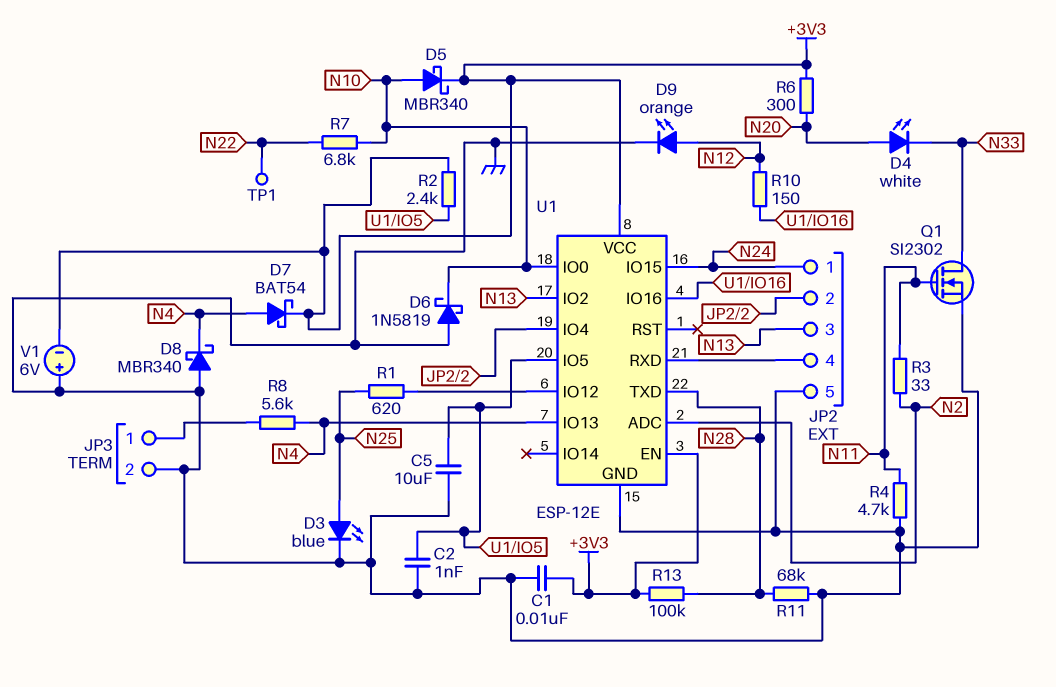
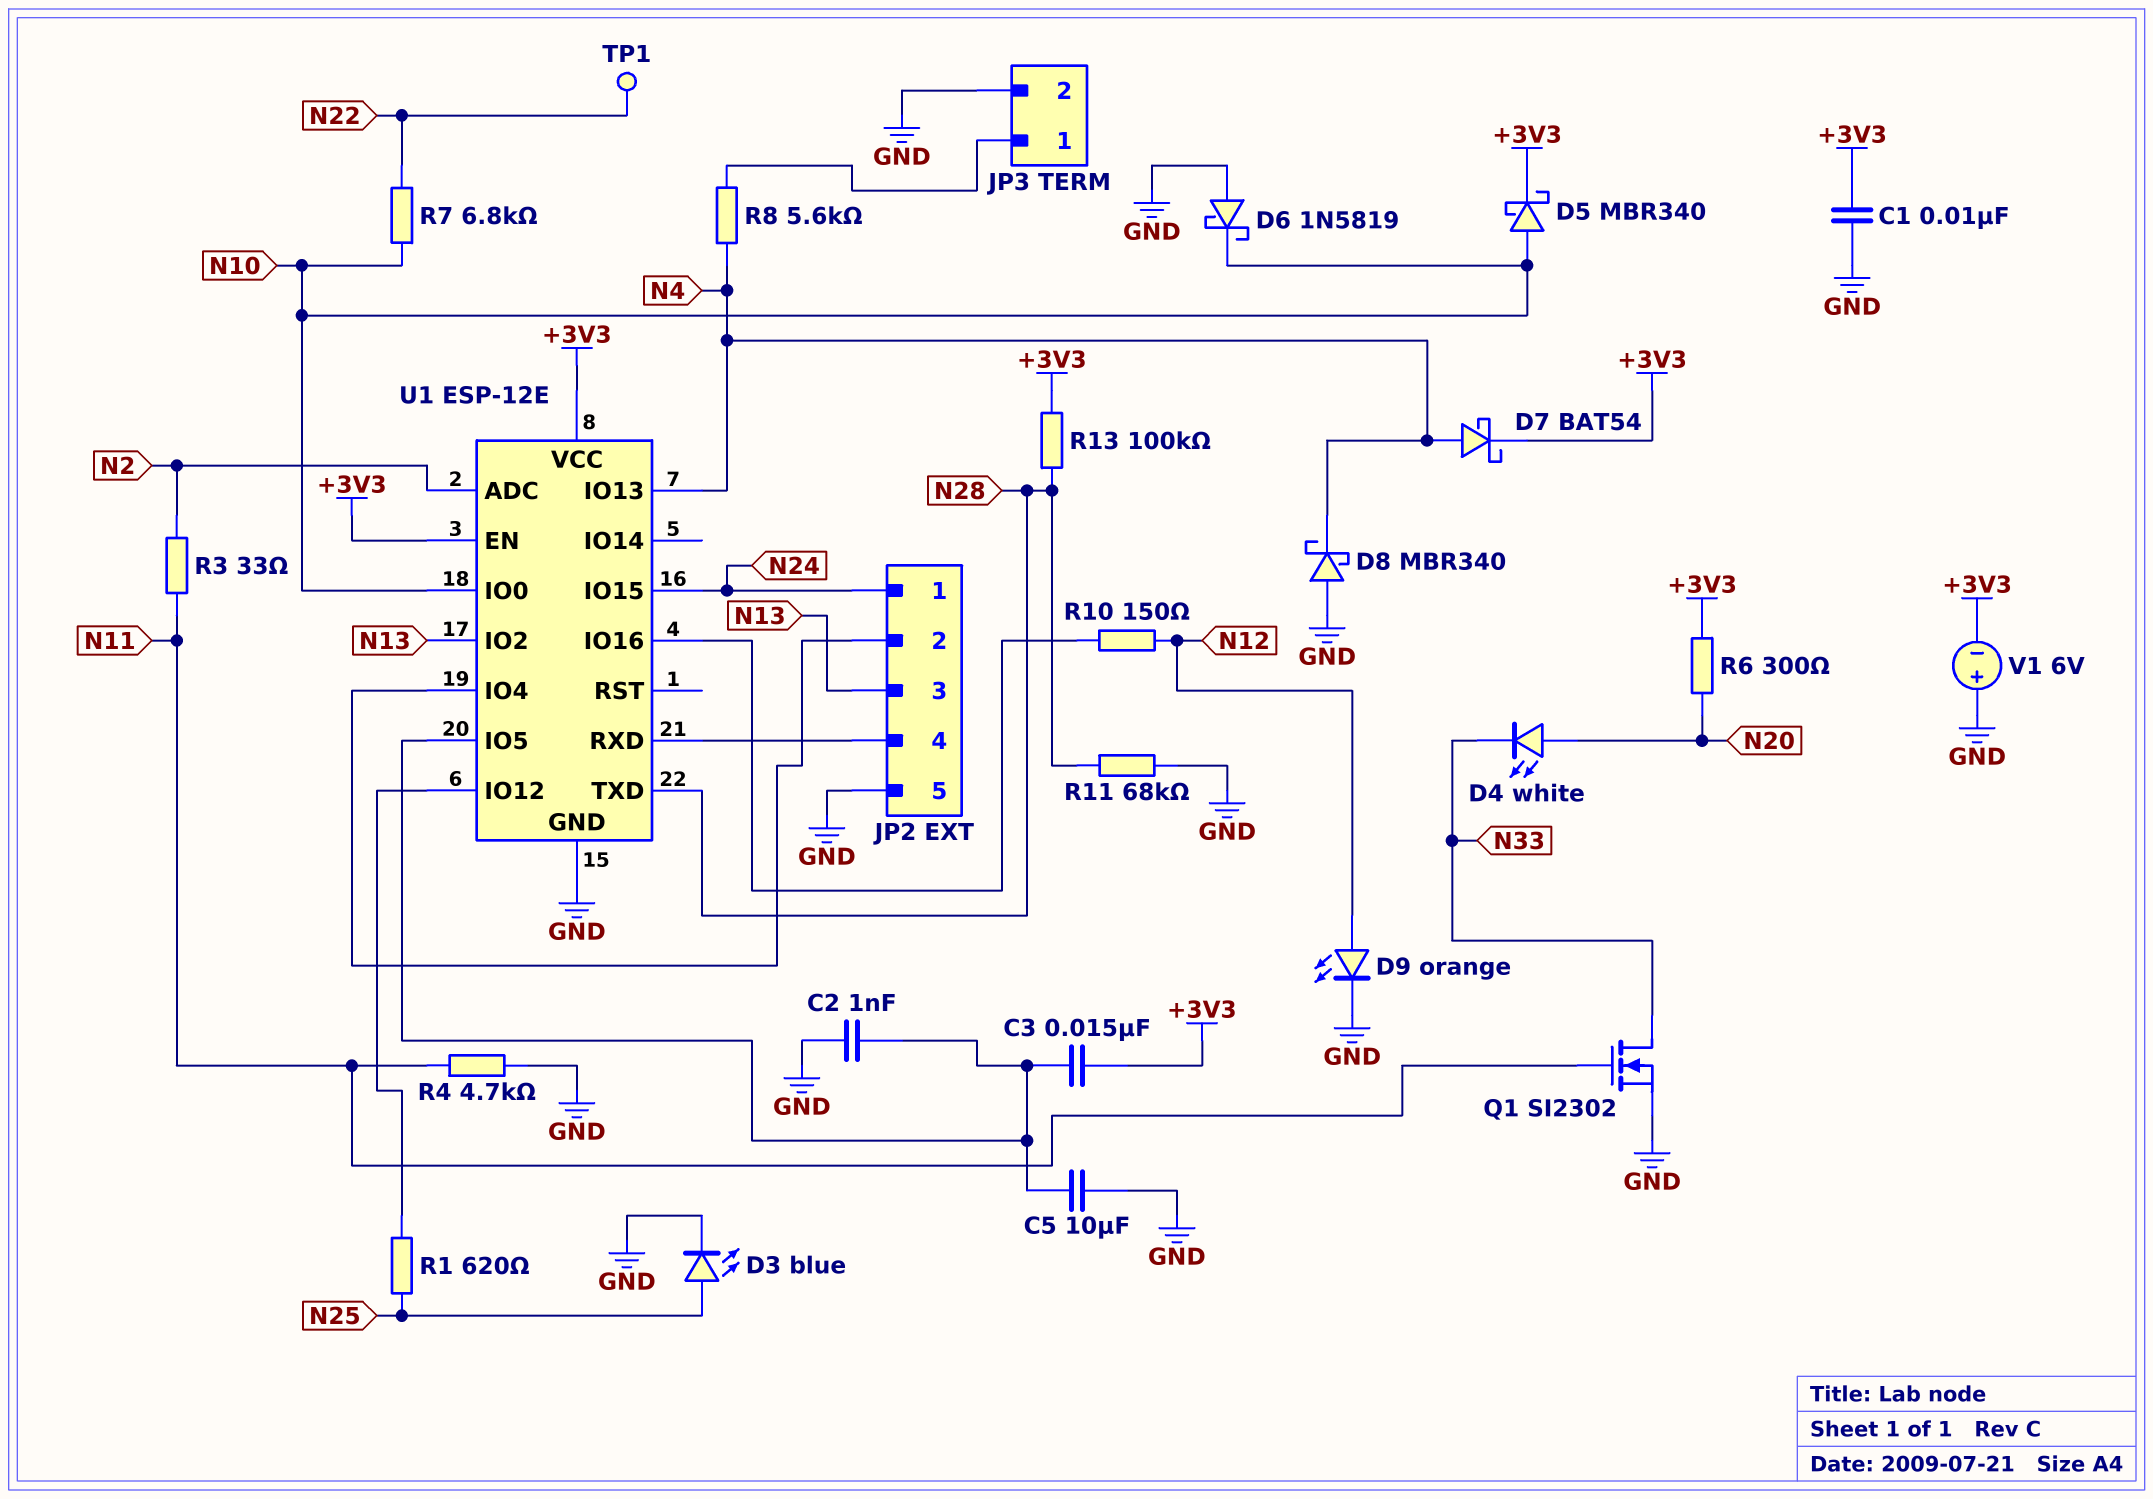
C3: none -> 15nF (+3V3, U1/IO5)
R2: 2.4k (+3V3, U1/IO5) -> none

